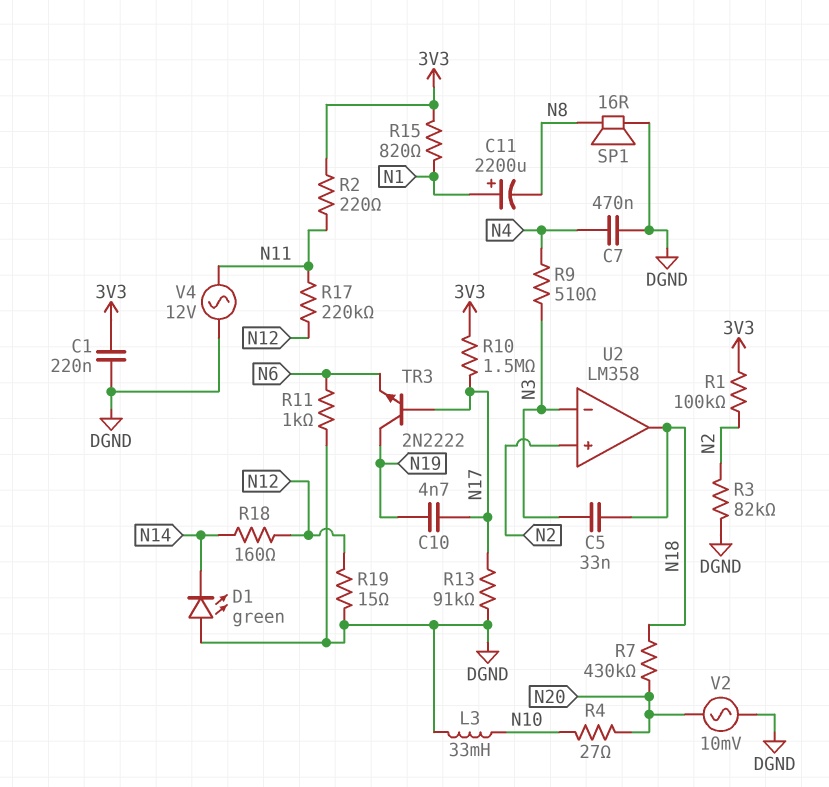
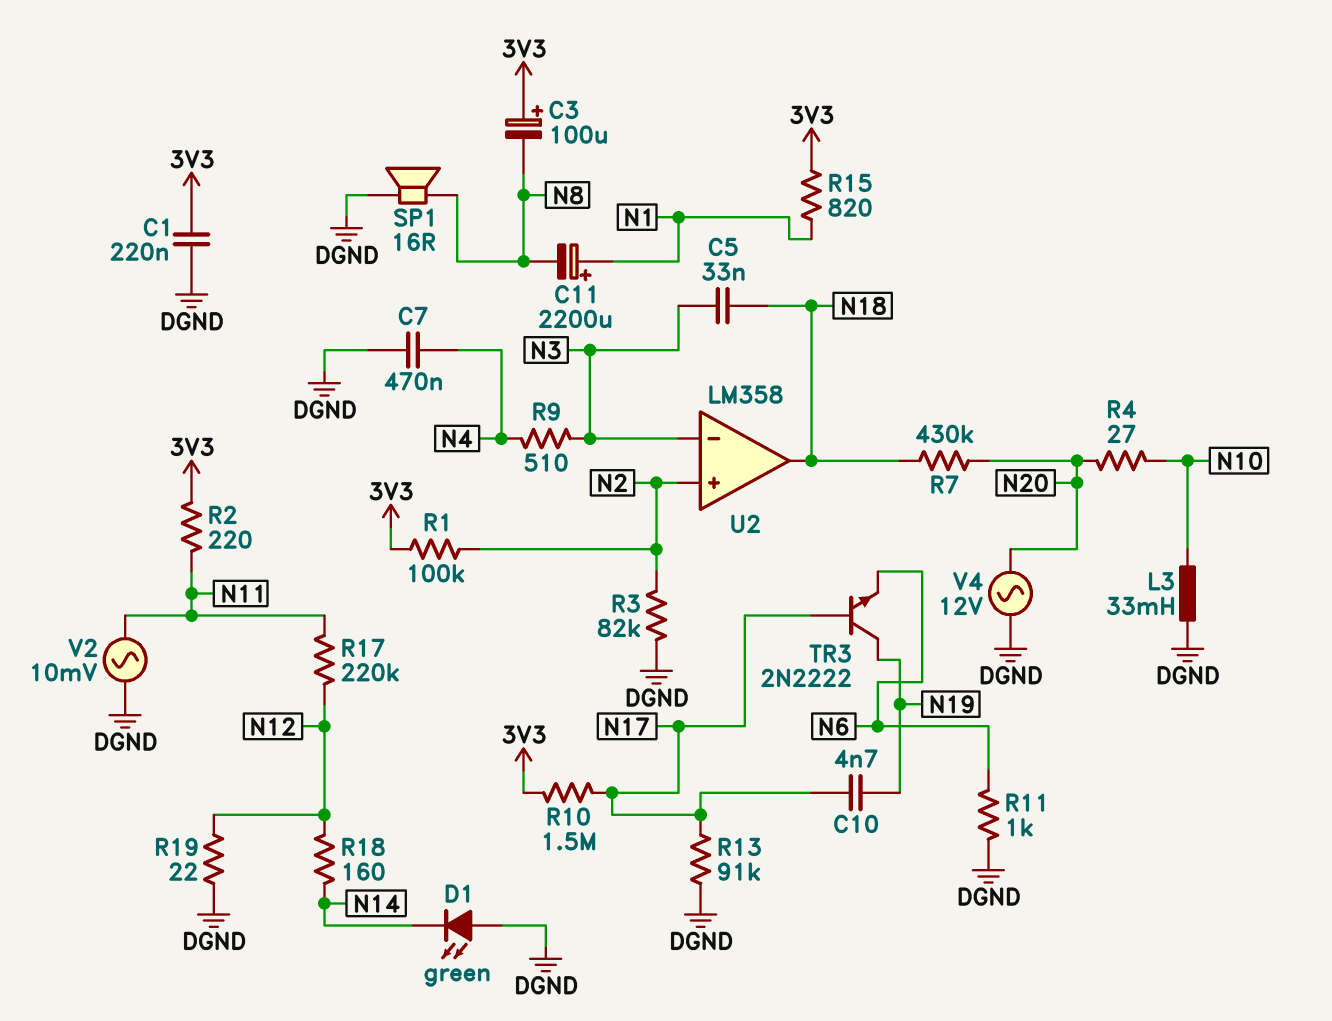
C3: none -> 100uF (plus 3V3, minus N8)
R19: 15 (DGND, N12) -> 22 (DGND, N12)
V2: AC 10mV (DGND, N20) -> AC 10mV (DGND, N11)
V4: AC 12V (DGND, N11) -> AC 12V (DGND, N20)

